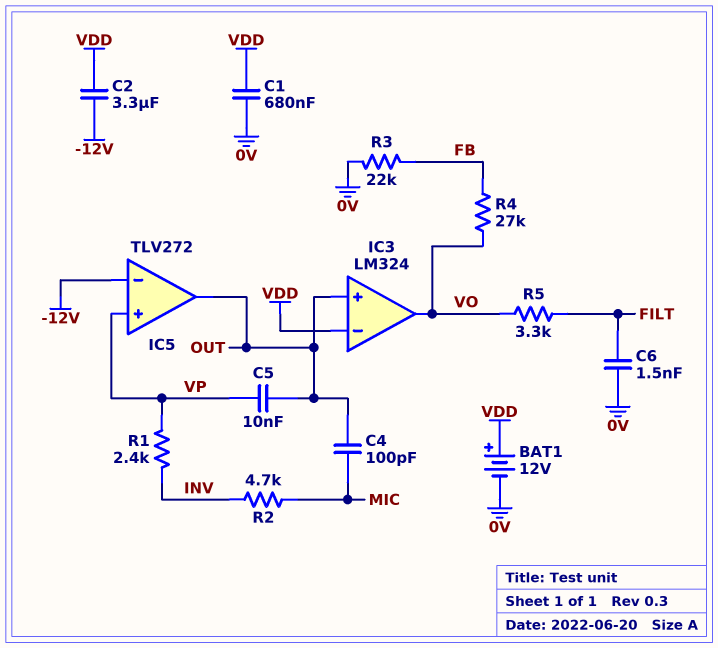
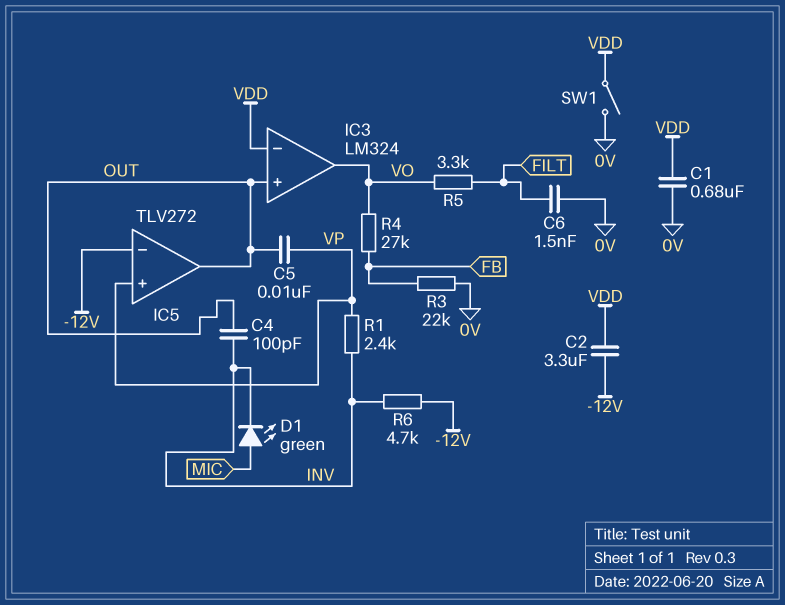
BAT1: 12V (plus VDD, minus 0V) -> none
C4: 100pF (MIC, OUT) -> 100pF (INV, OUT)
D1: none -> LED green (A MIC, K INV)
R2: 4.7k (INV, MIC) -> none
R6: none -> 4.7k (-12V, INV)
SW1: none -> switch (0V, VDD)

